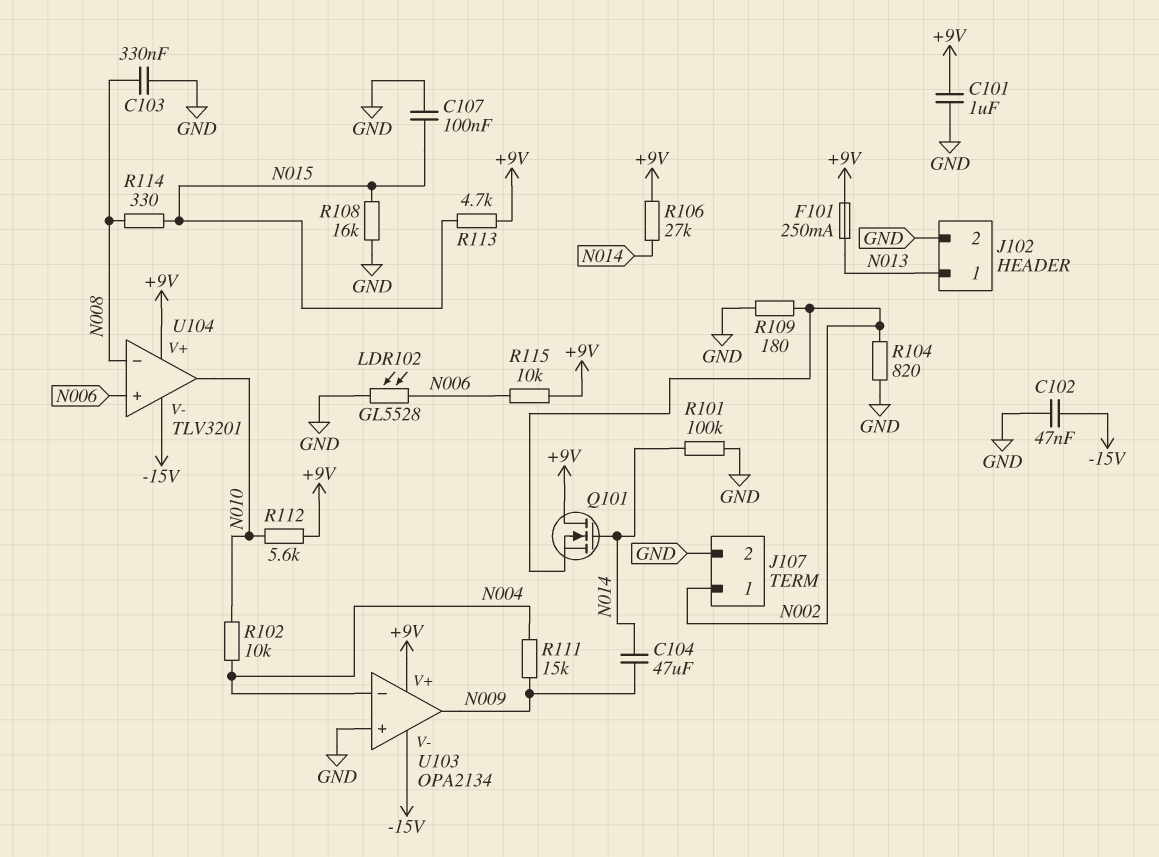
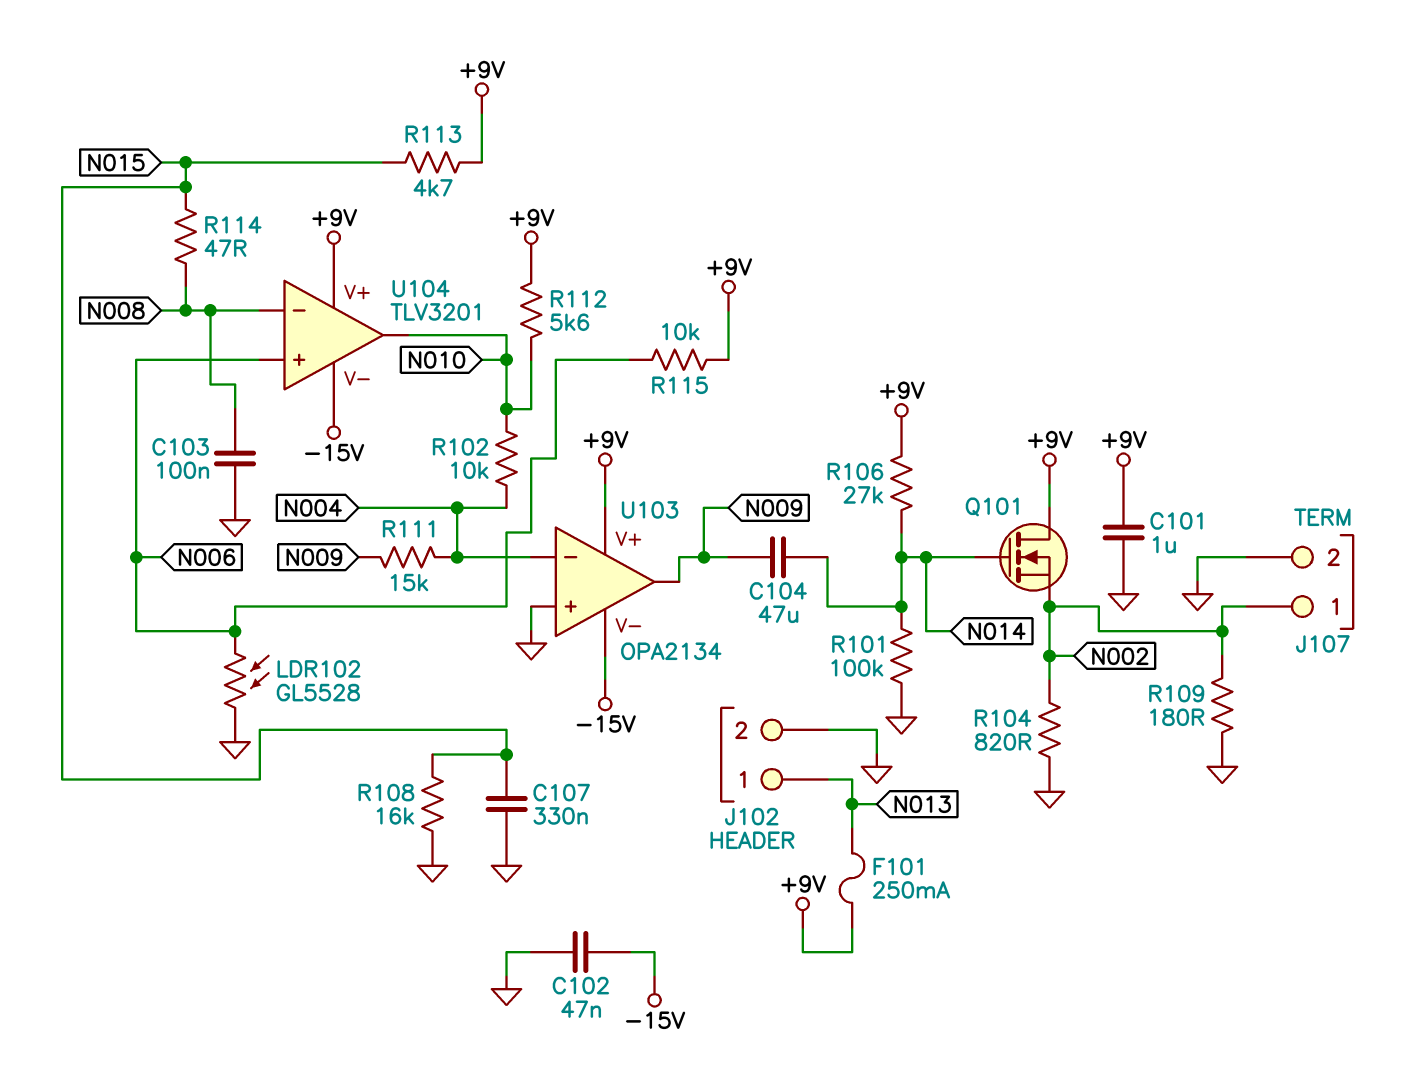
C103: 330nF (GND, N008) -> 100nF (GND, N008)
C107: 100nF (GND, N015) -> 330nF (GND, N015)
R114: 330 (N008, N015) -> 47 (N008, N015)

